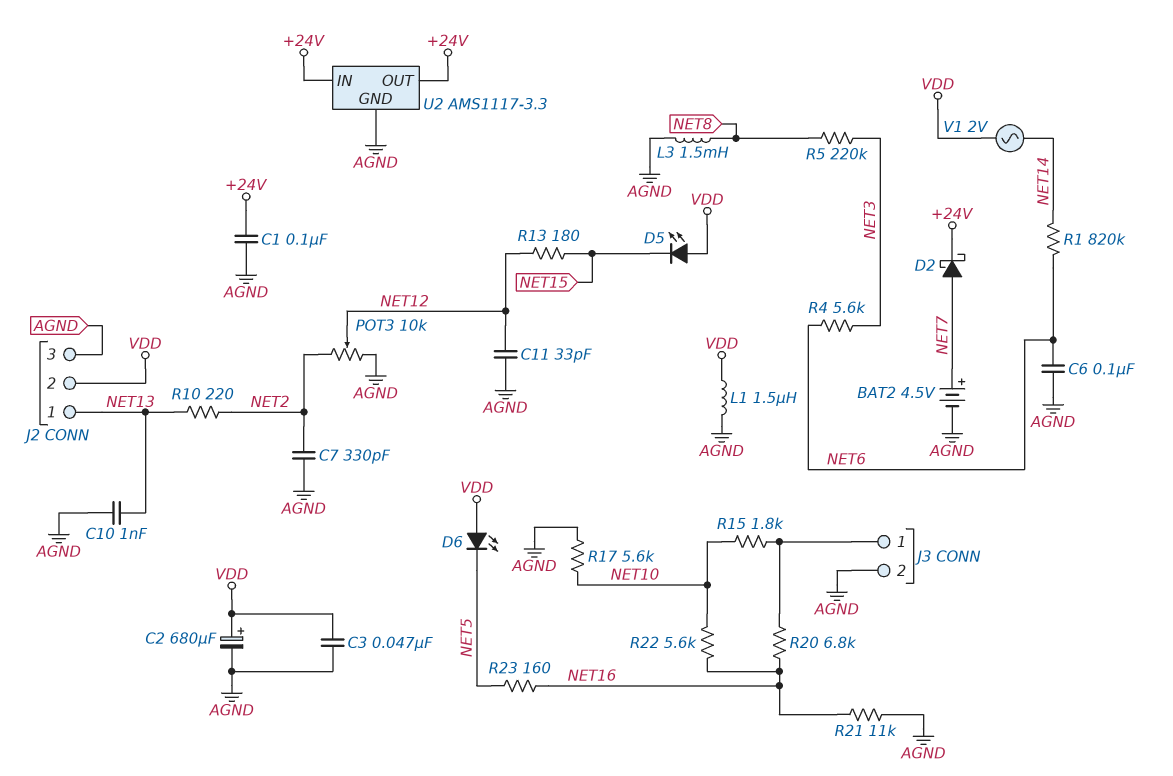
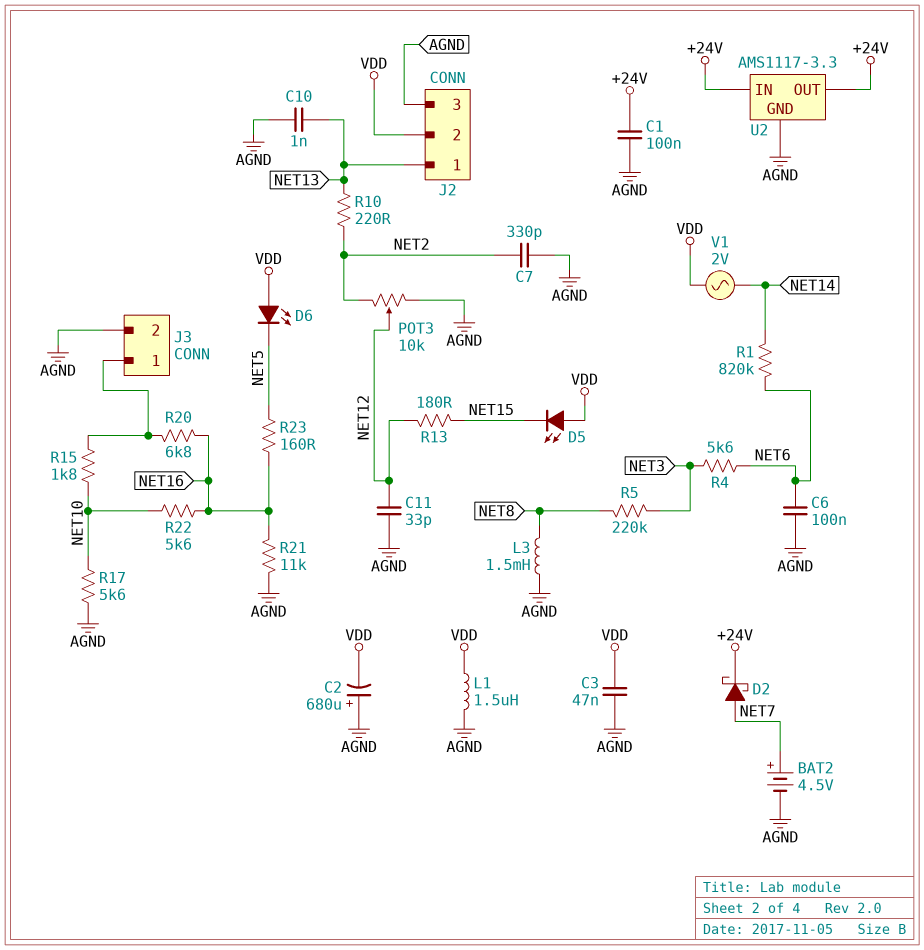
C2: 680uF (plus VDD, minus AGND) -> 680uF (plus AGND, minus VDD)

